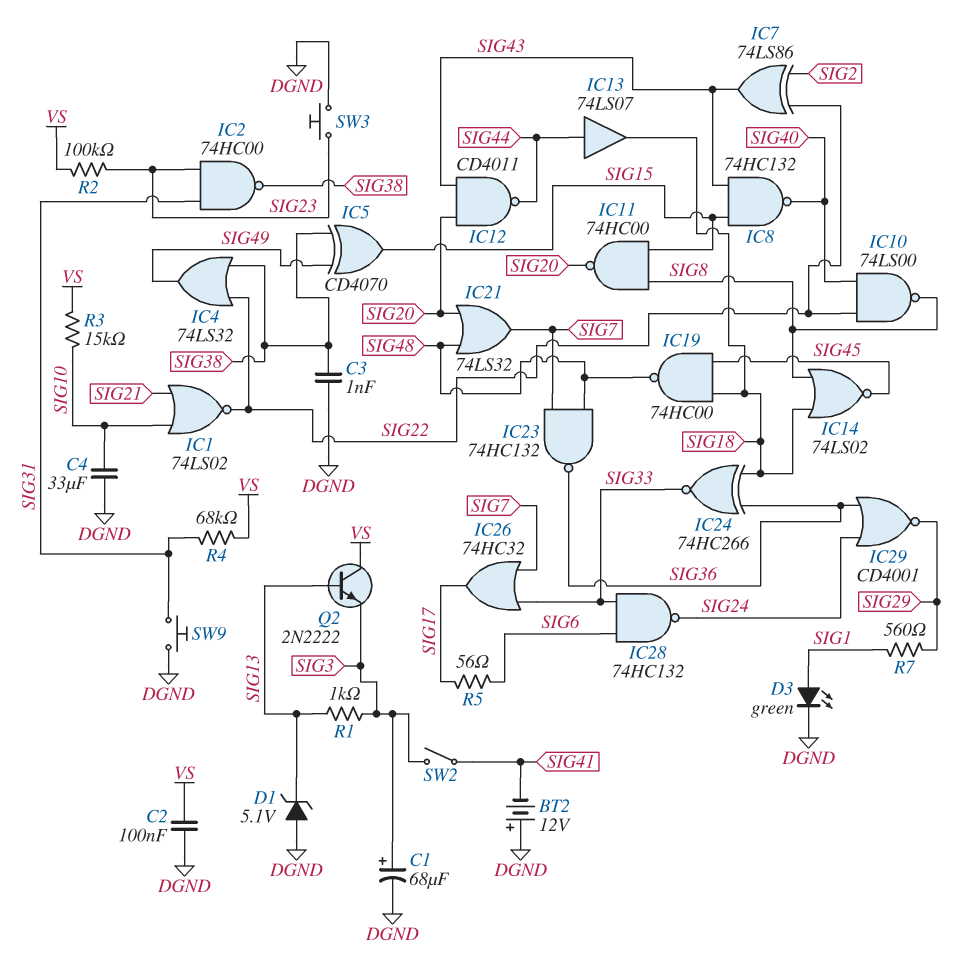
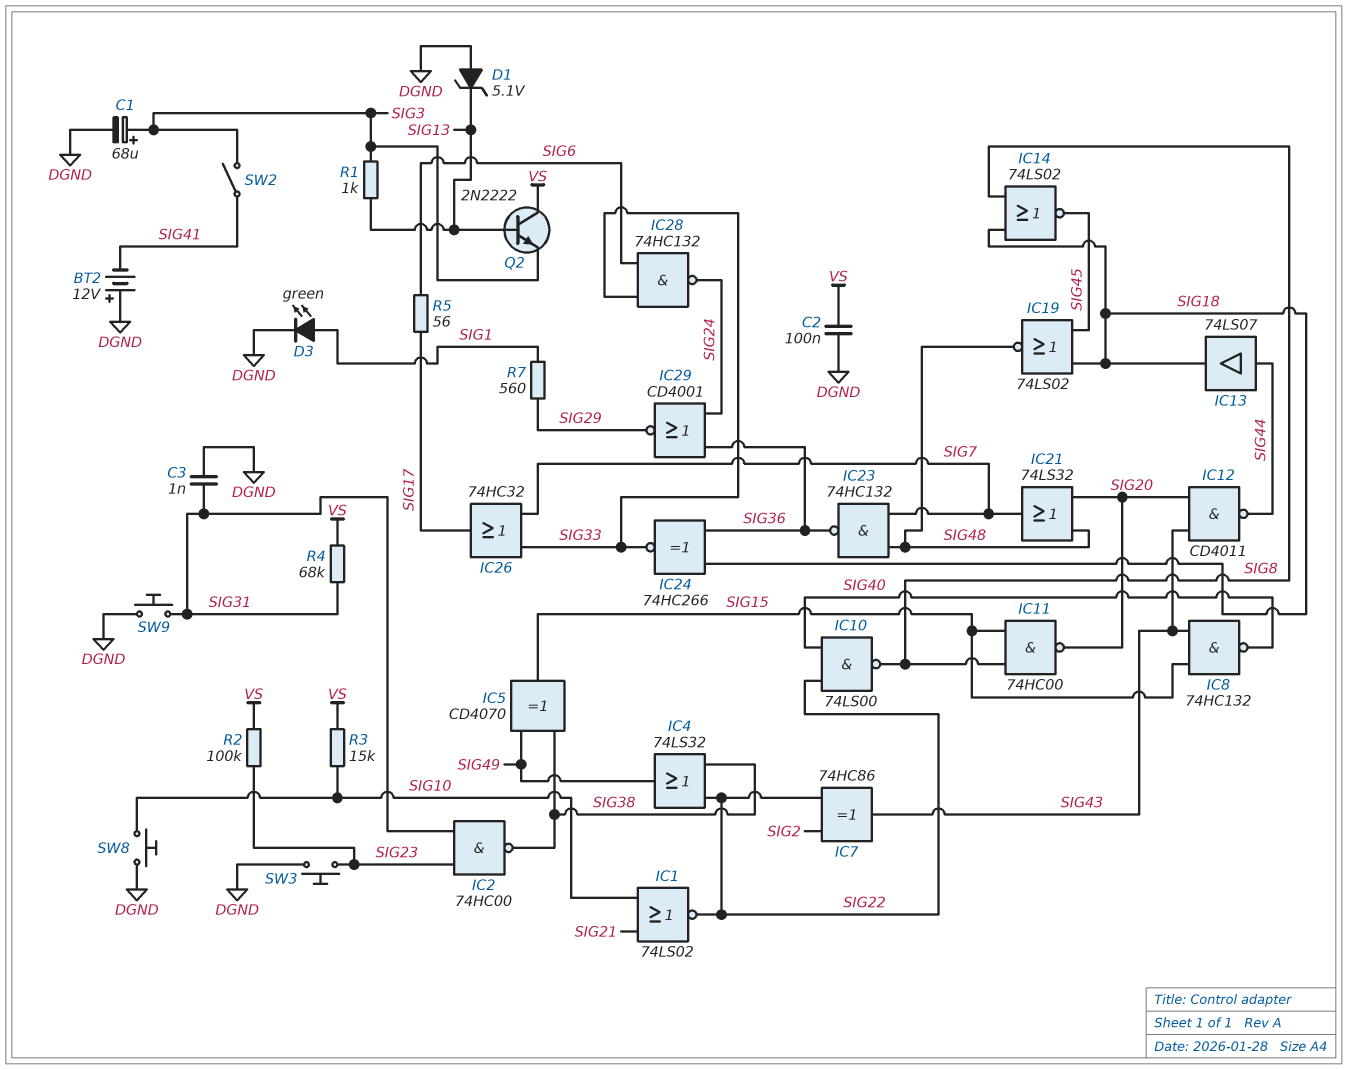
C3: 1nF (DGND, SIG38) -> 1nF (DGND, SIG31)
C4: 33uF (DGND, SIG10) -> none
IC7: XOR 74LS86 (in SIG2, in SIG22, out SIG43) -> XOR 74HC86 (in SIG2, in SIG22, out SIG43)
IC19: NAND 74HC00 (in SIG18, in SIG45, out SIG48) -> NOR 74LS02 (in SIG18, in SIG45, out SIG48)
SW8: none -> button (DGND, SIG10)

